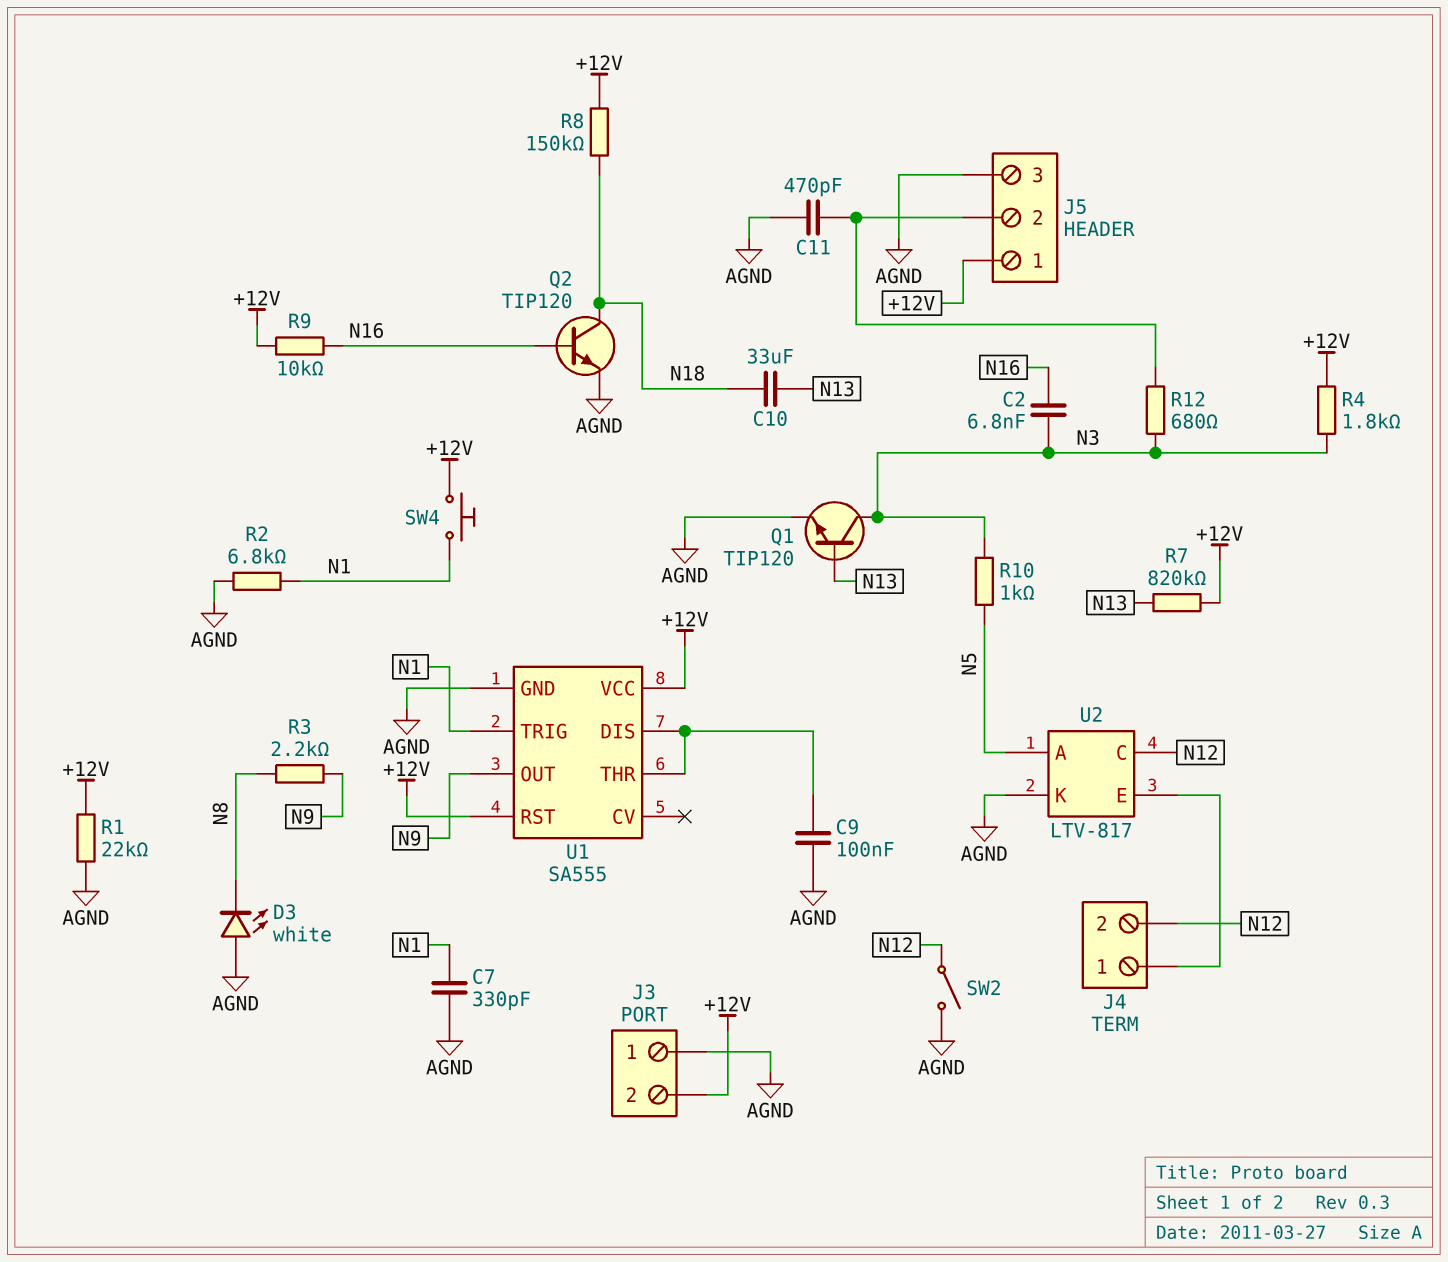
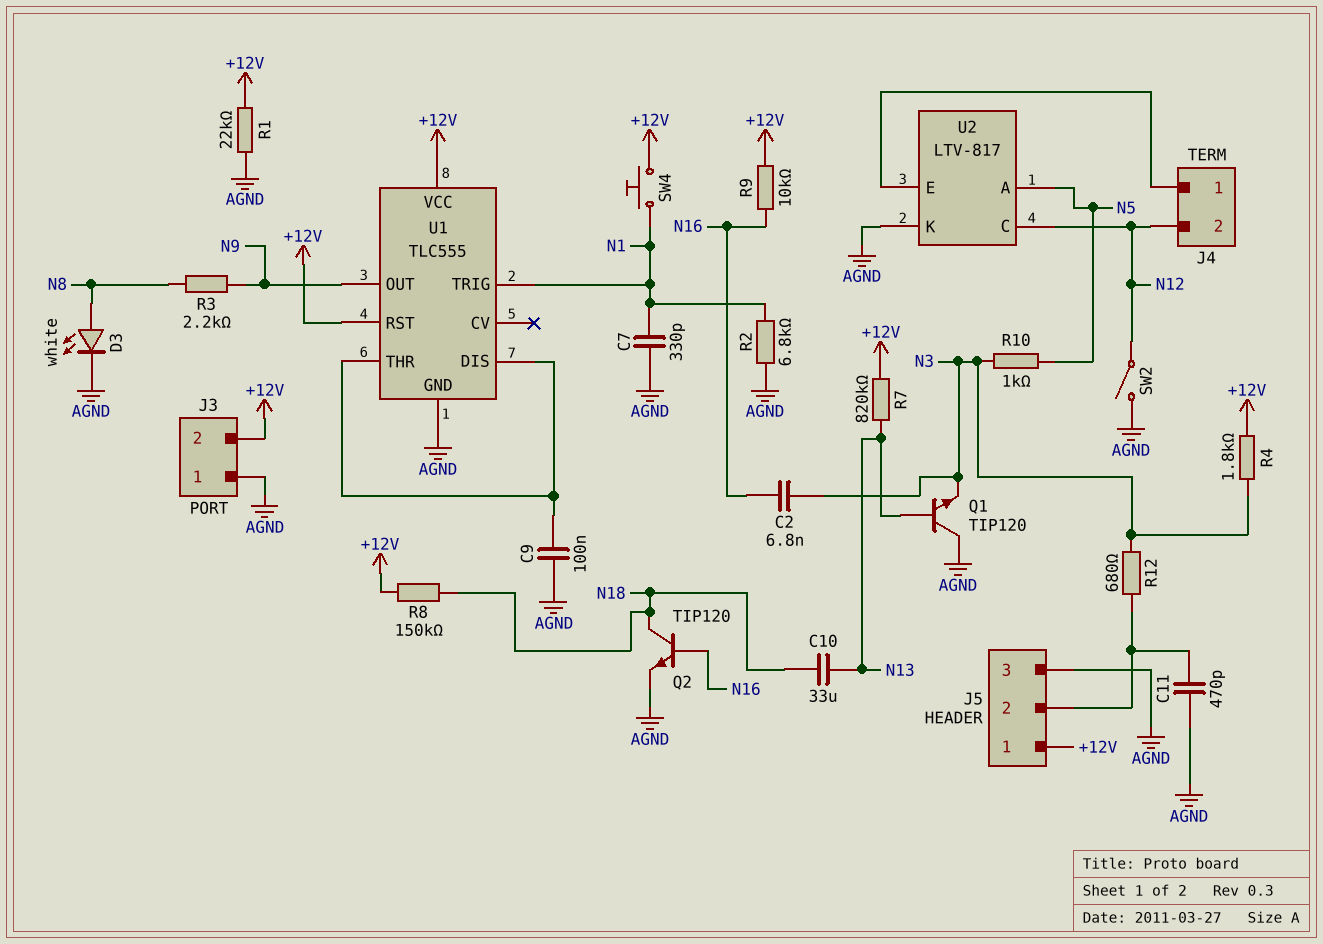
D3: LED white (A AGND, K N8) -> LED white (A N8, K AGND)
Q1: NPN TIP120 (B N13, C N3, E AGND) -> NPN TIP120 (B N13, C AGND, E N3)
U1: SA555 -> TLC555

